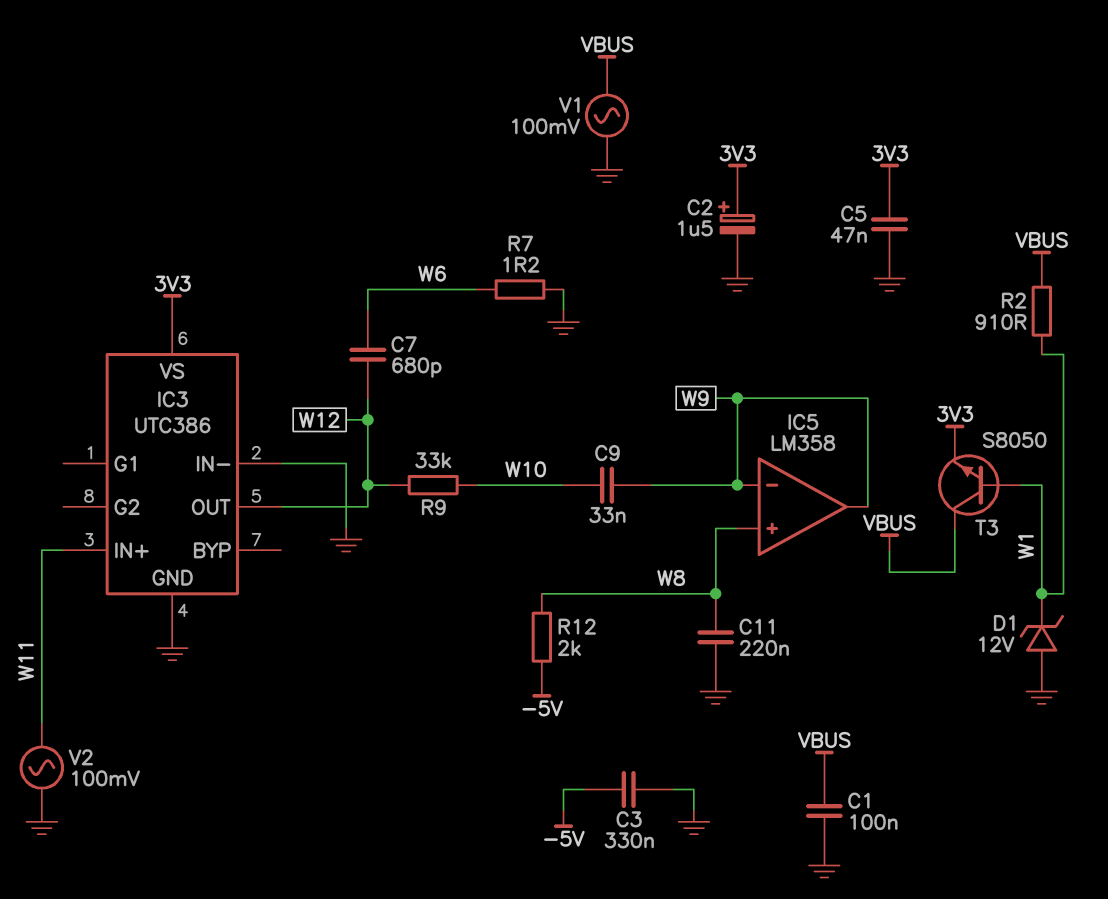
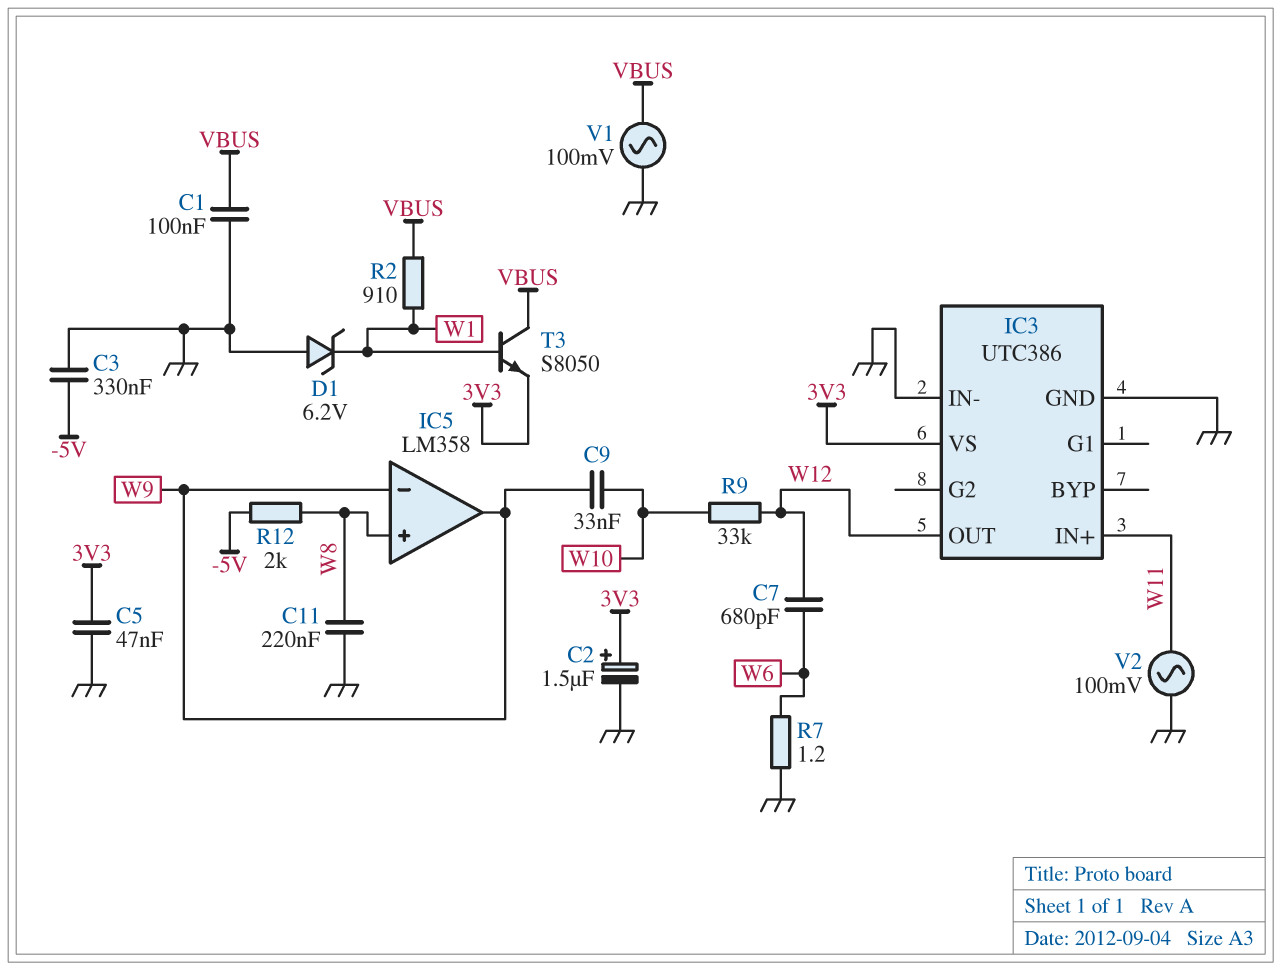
D1: zener 12V (A GND, K W1) -> zener 6.2V (A GND, K W1)

